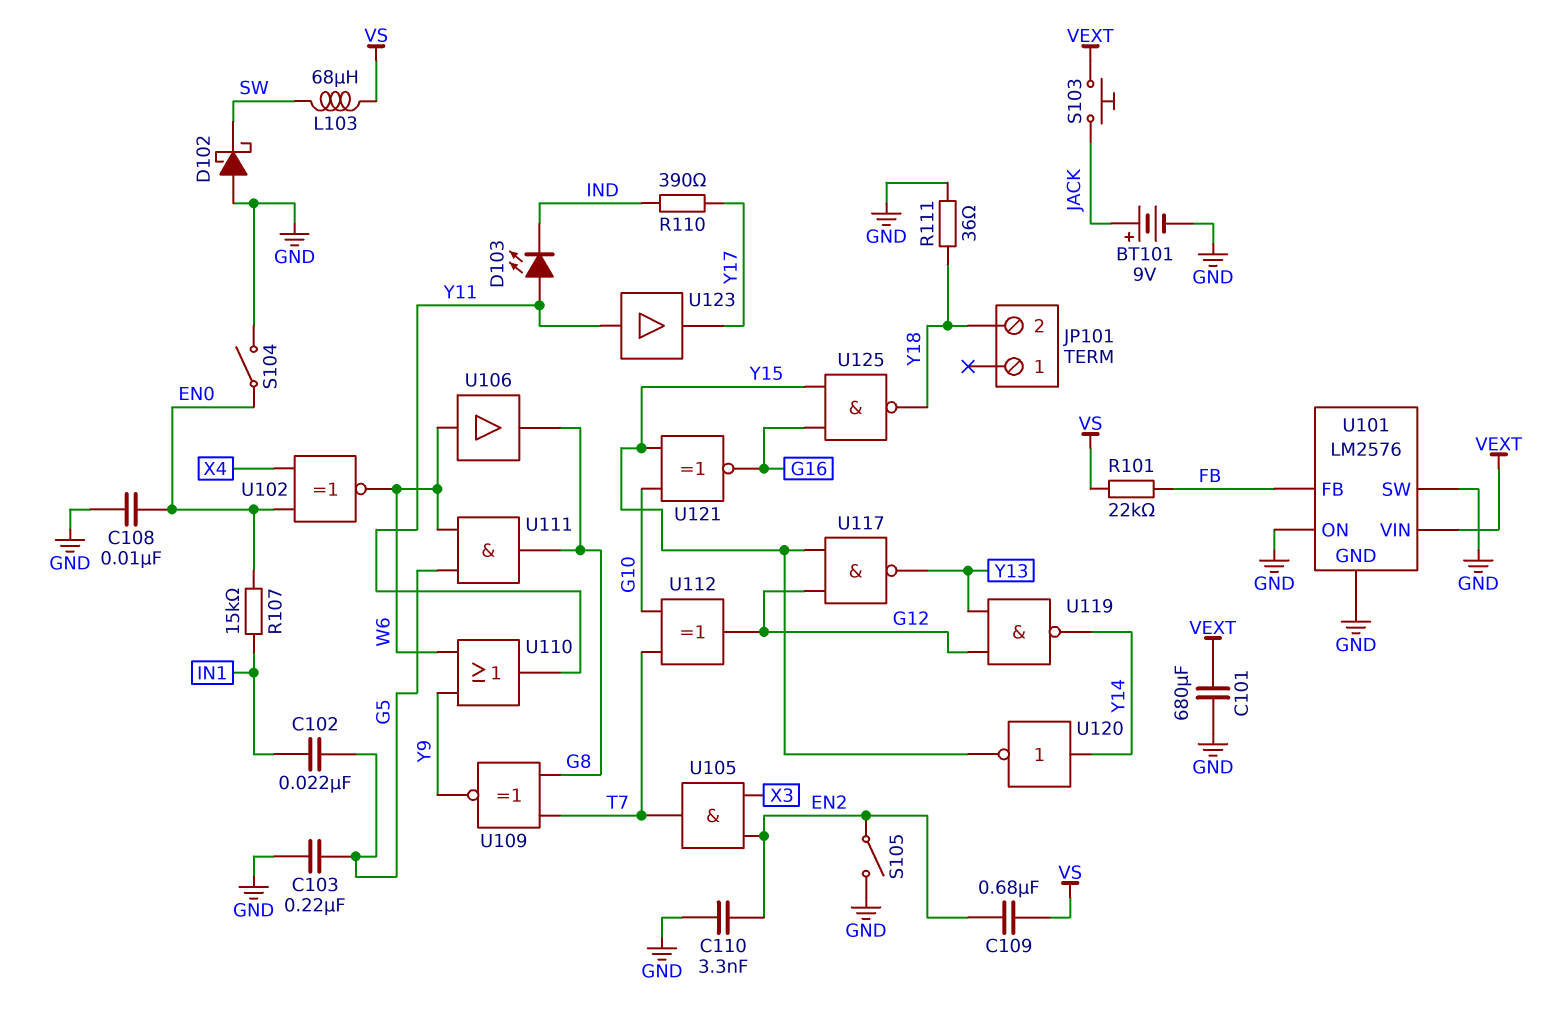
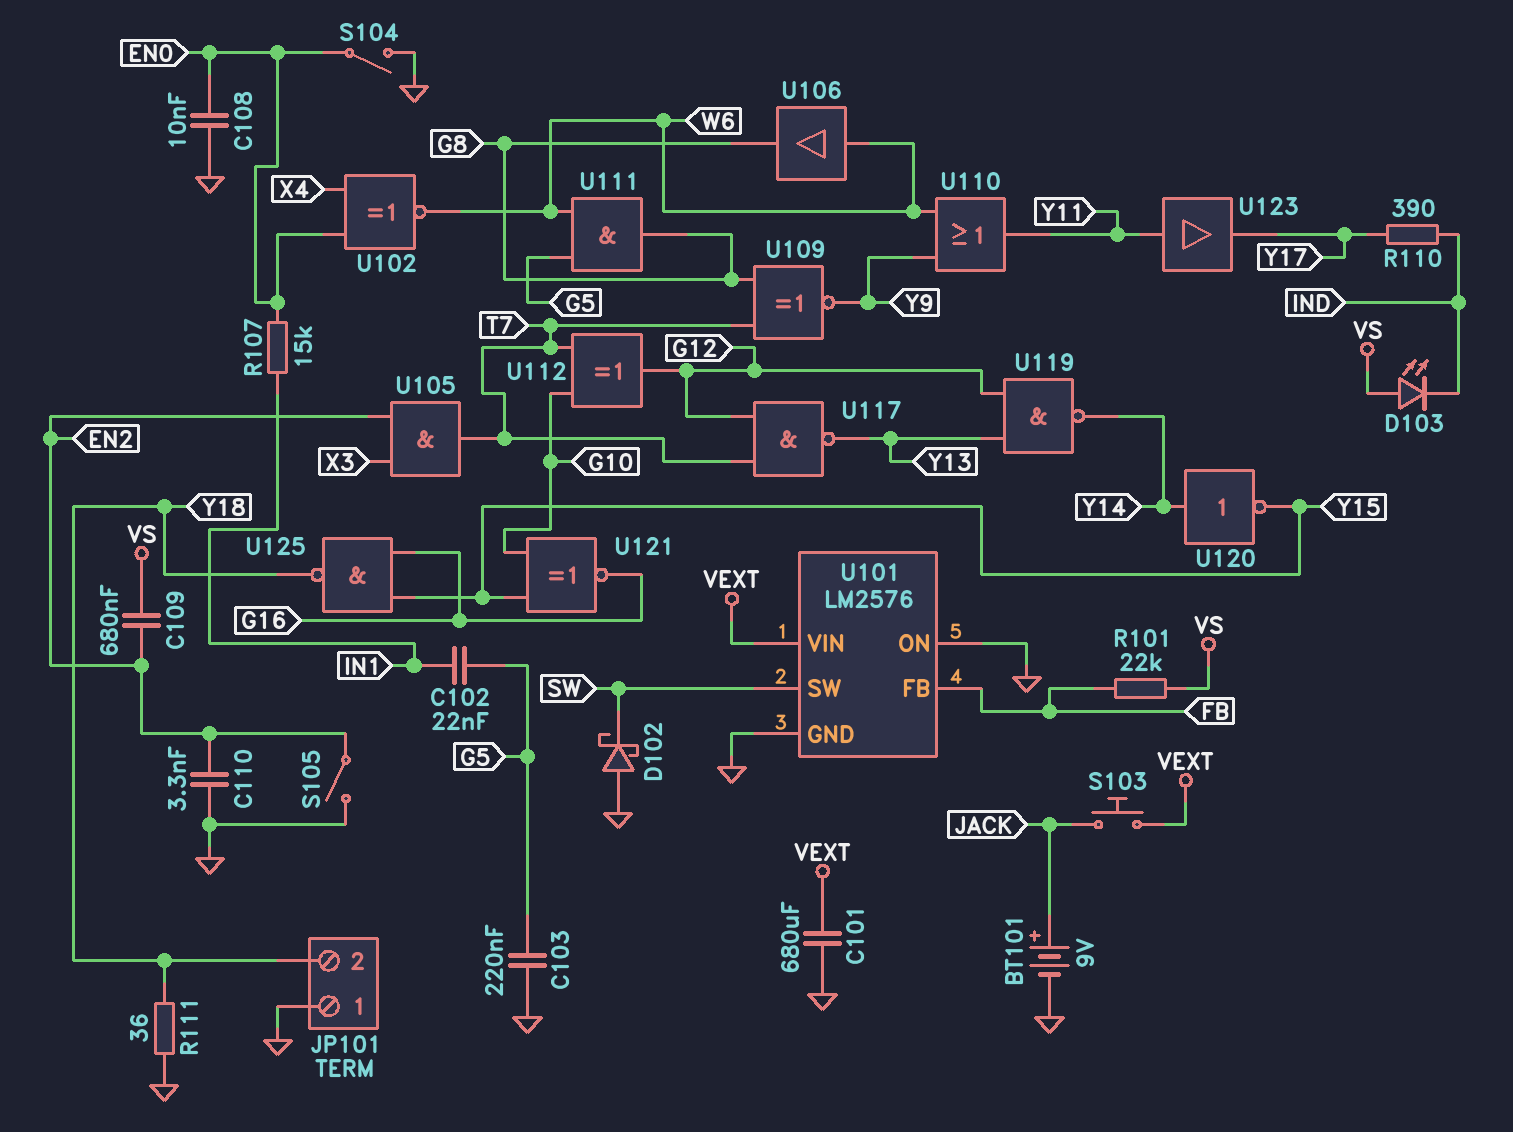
D103: LED (A Y11, K IND) -> LED (A VS, K IND)
JP101 pin 1: none -> GND
L103: 68uH (SW, VS) -> none
U101 pin SW: GND -> SW
U117: NAND (in G12, in Y15, out Y13) -> NAND (in G12, in T7, out Y13)

